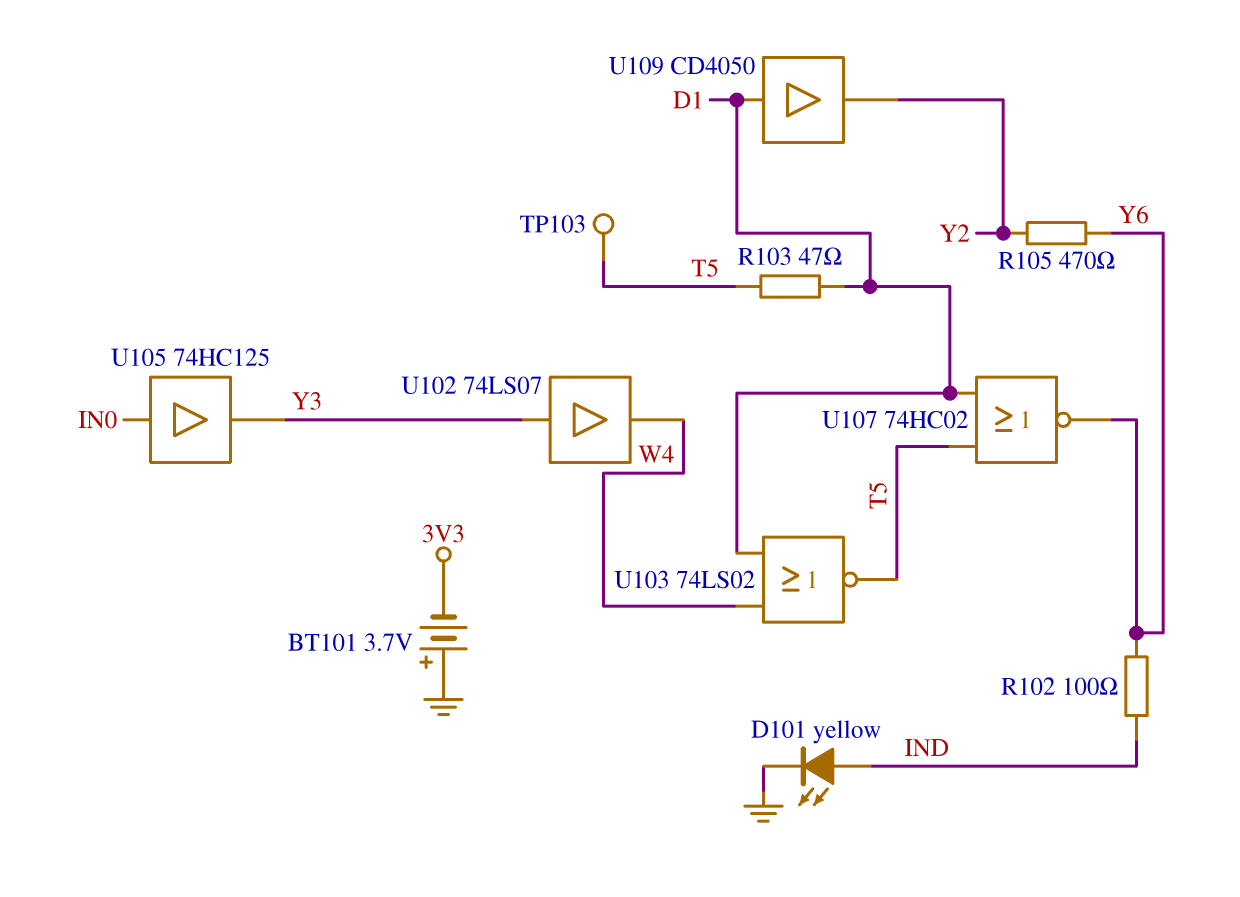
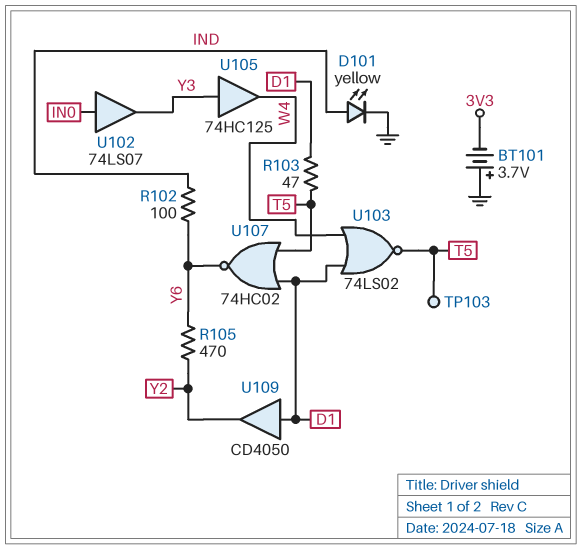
U102: buffer 74LS07 (in Y3, out W4) -> buffer 74LS07 (in IN0, out Y3)
U105: buffer 74HC125 (in IN0, out Y3) -> buffer 74HC125 (in Y3, out W4)

